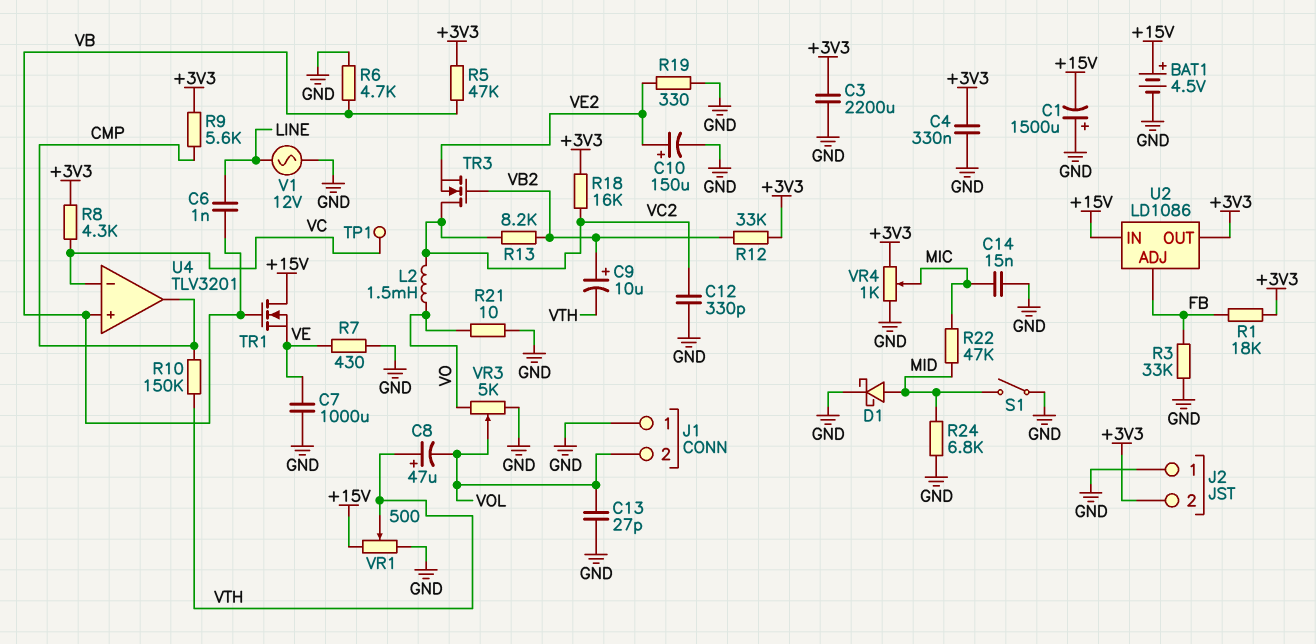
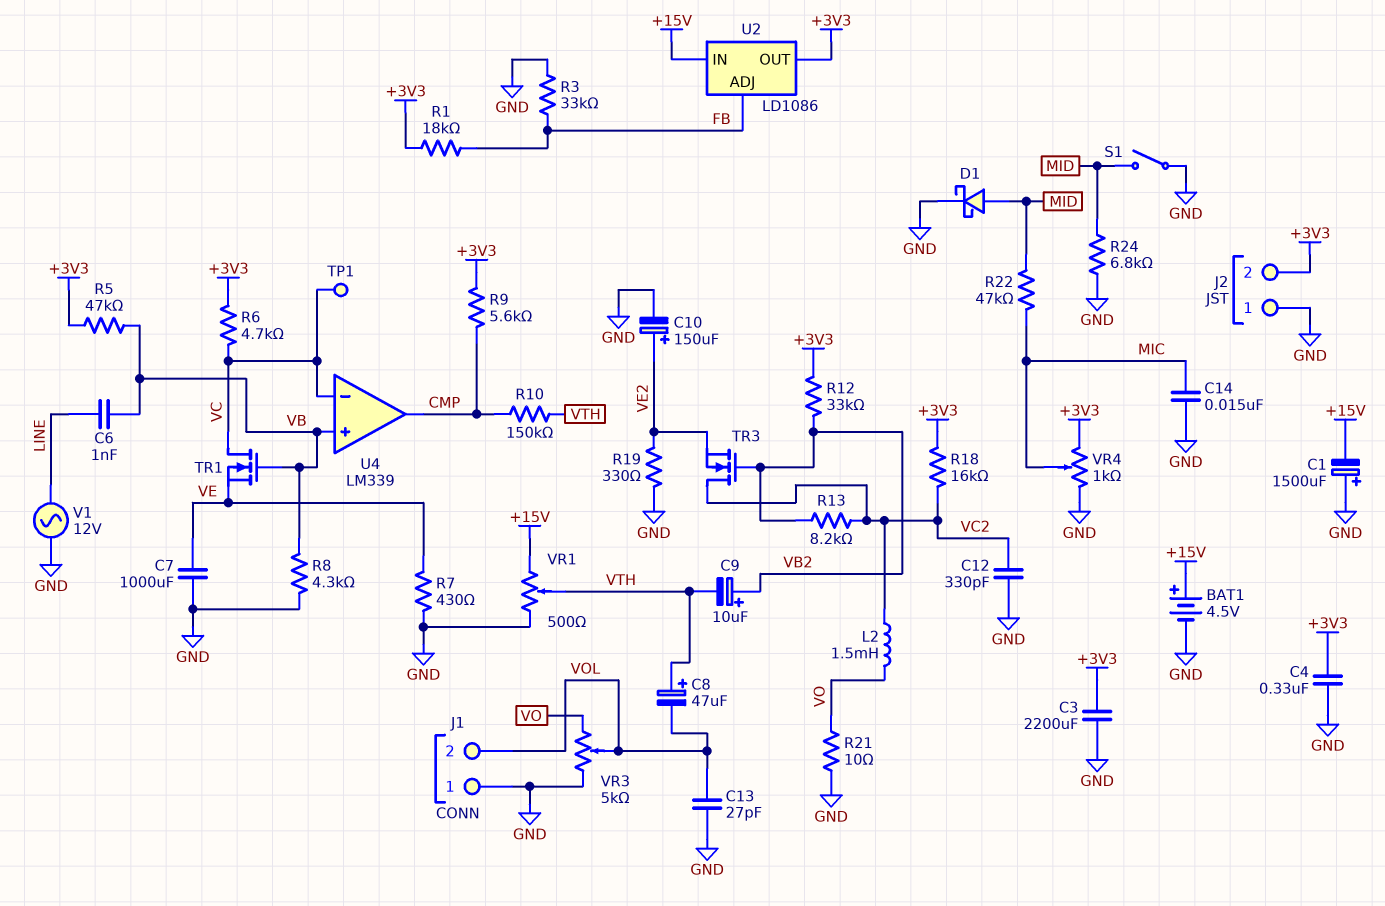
R6: 4.7k (GND, VB) -> 4.7k (+3V3, VC)
R8: 4.3k (+3V3, VC) -> 4.3k (GND, VB)
TR1: NMOS (G VB, D +15V, S VE) -> NMOS (G VB, D VC, S VE)
U4: TLV3201 -> LM339

